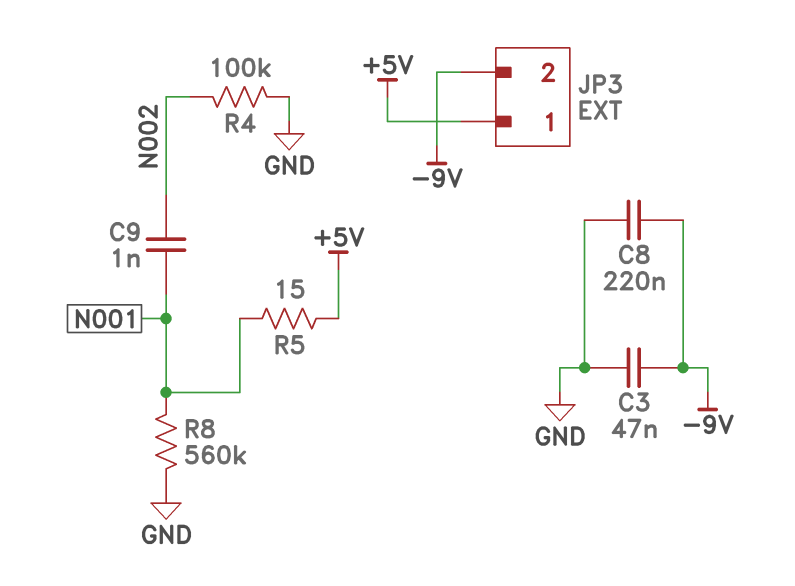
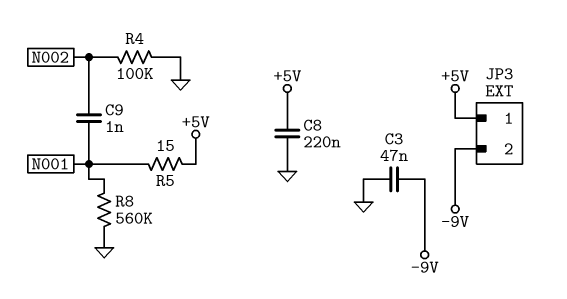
C8: 220nF (-9V, GND) -> 220nF (+5V, GND)

